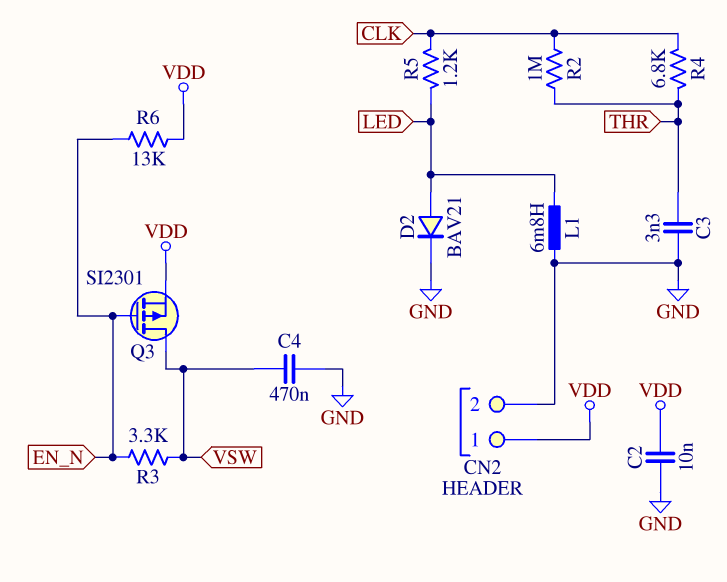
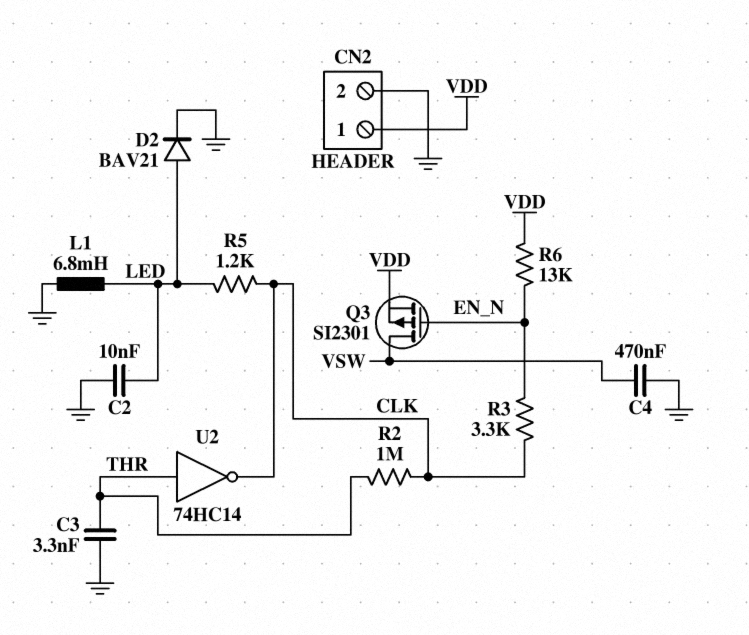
C2: 10nF (GND, VDD) -> 10nF (GND, LED)
R3: 3.3k (EN_N, VSW) -> 3.3k (CLK, EN_N)
R4: 6.8k (CLK, THR) -> none
U2: none -> NOT 74HC14 (in THR, out CLK)

